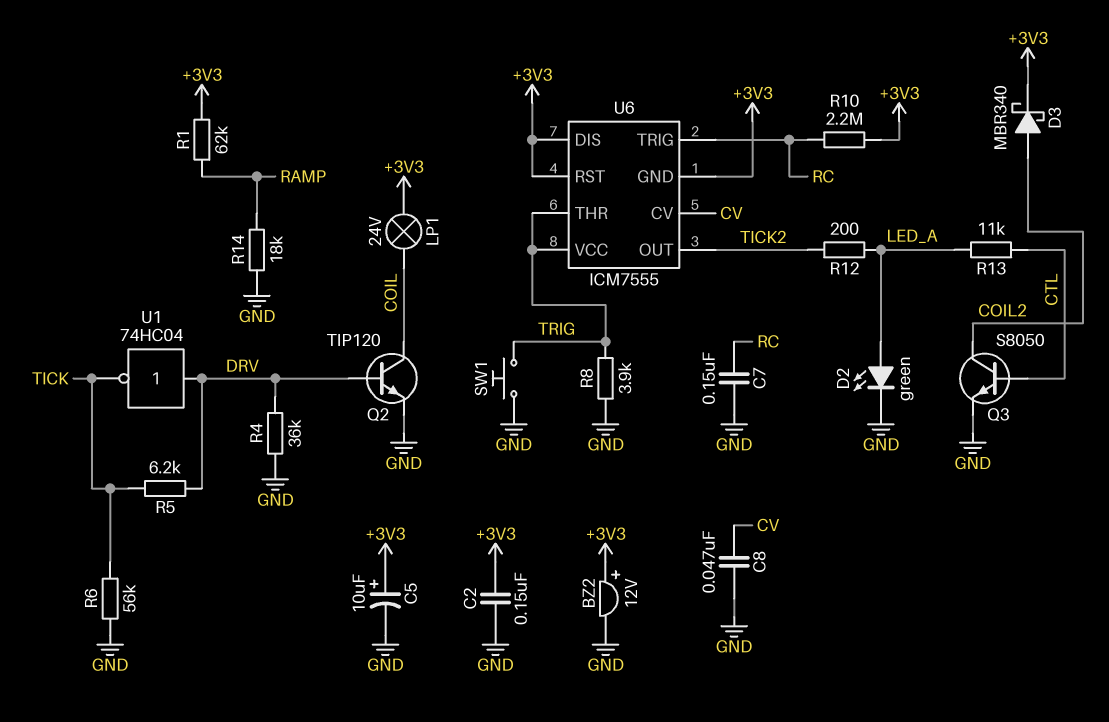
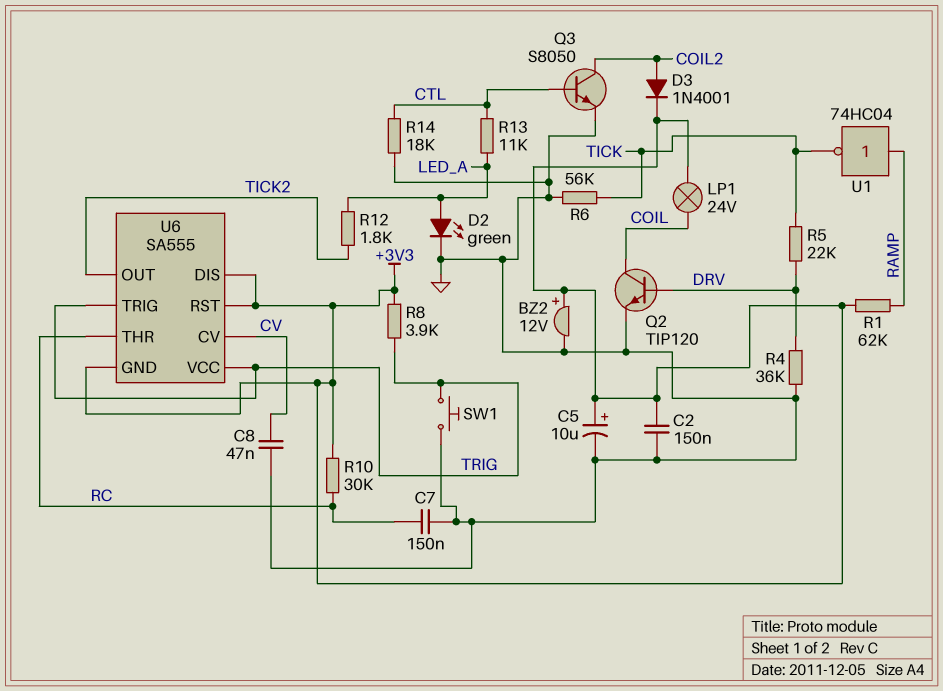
D3: schottky MBR340 (A COIL2, K +3V3) -> diode 1N4001 (A COIL2, K +3V3)
R5: 6.2k (DRV, TICK) -> 22k (DRV, TICK)
R8: 3.9k (GND, TRIG) -> 3.9k (+3V3, TRIG)
R10: 2.2M (+3V3, RC) -> 30k (+3V3, RC)
R12: 200 (LED_A, TICK2) -> 1.8k (LED_A, TICK2)
R14: 18k (GND, RAMP) -> 18k (CTL, GND)
U1: NOT 74HC04 (in DRV, out TICK) -> NOT 74HC04 (in RAMP, out TICK)
U6: ICM7555 -> SA555
U6 pin THR: TRIG -> RC
U6 pin TRIG: RC -> TRIG

